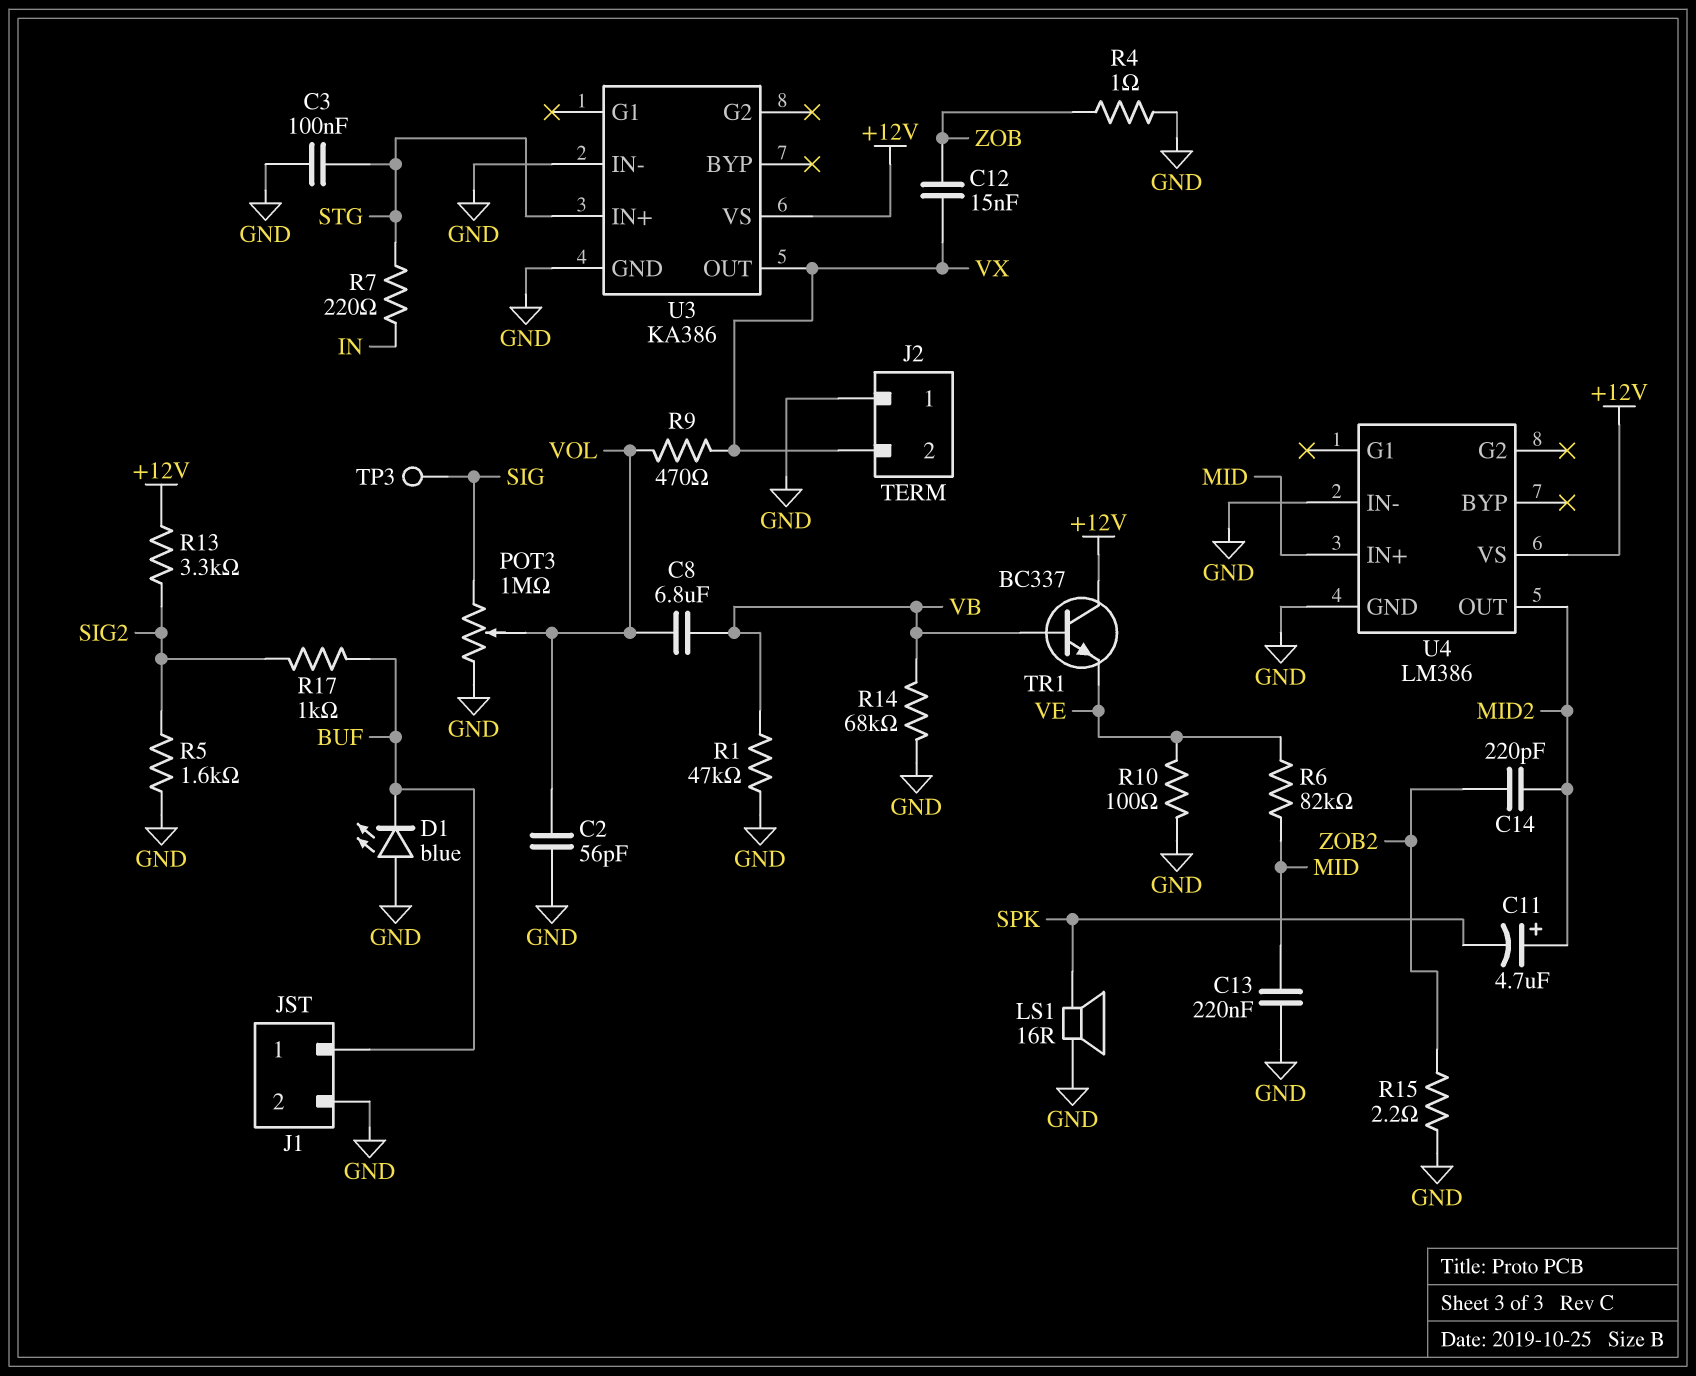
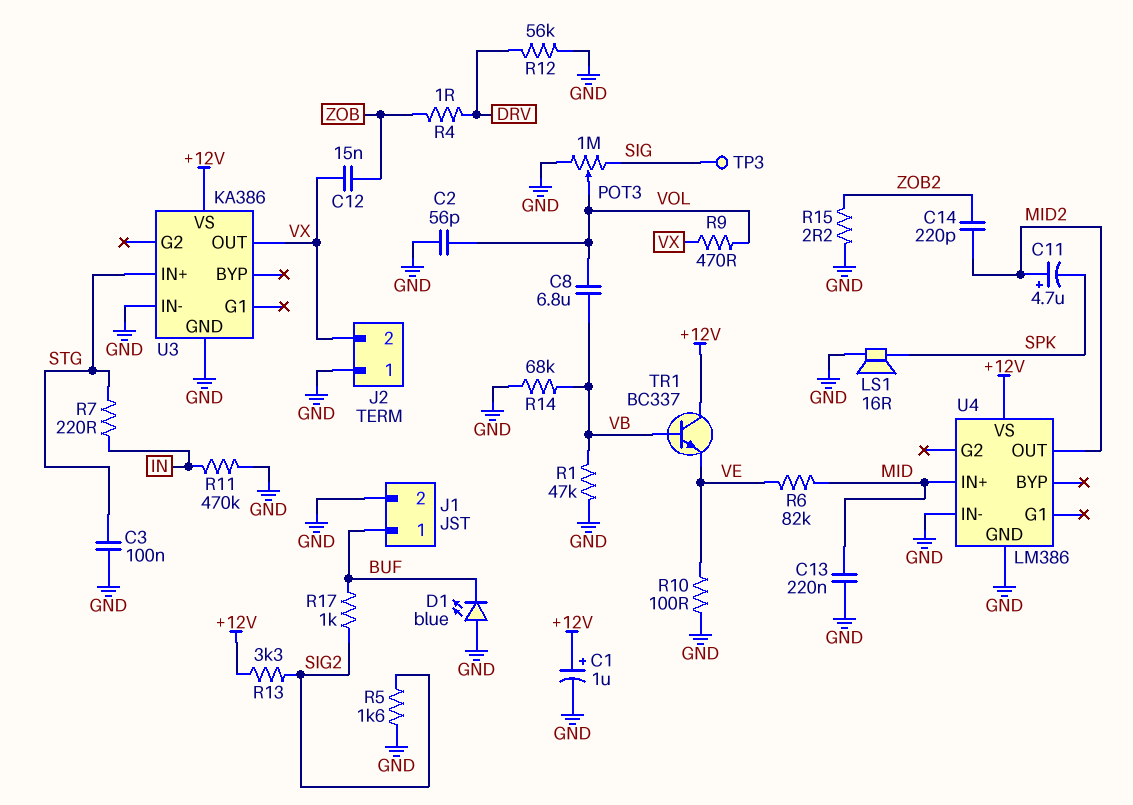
C1: none -> 1uF (plus +12V, minus GND)
R4: 1 (GND, ZOB) -> 1 (DRV, ZOB)
R11: none -> 470k (GND, IN)
R12: none -> 56k (DRV, GND)

